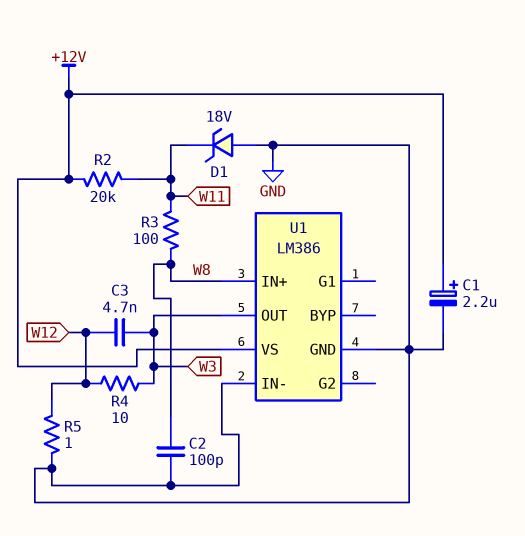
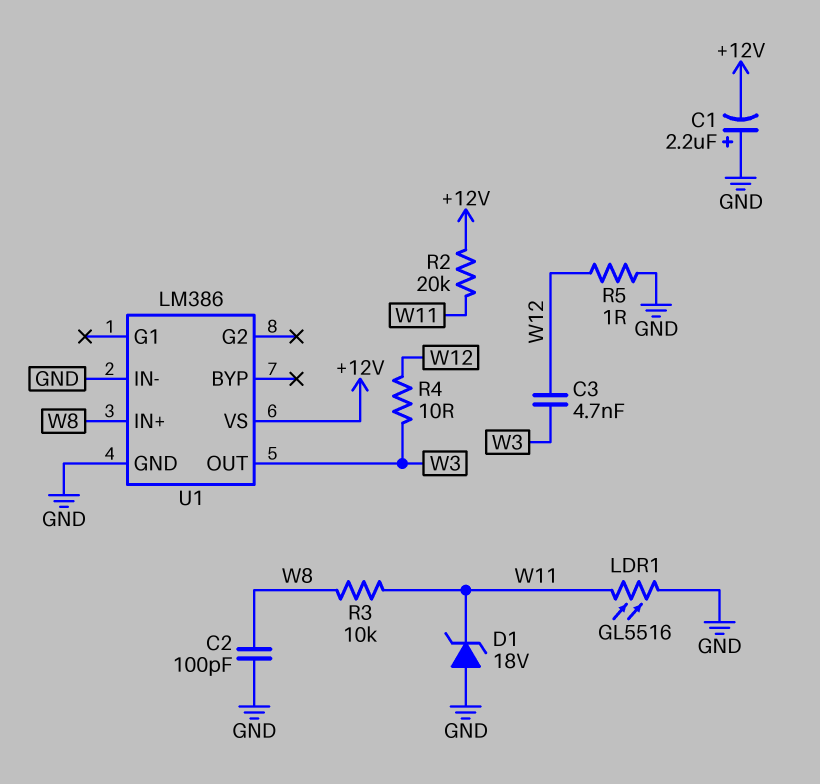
C1: 2.2uF (plus +12V, minus GND) -> 2.2uF (plus GND, minus +12V)
LDR1: none -> GL5516 (GND, W11)
R3: 100 (W8, W11) -> 10k (W8, W11)

